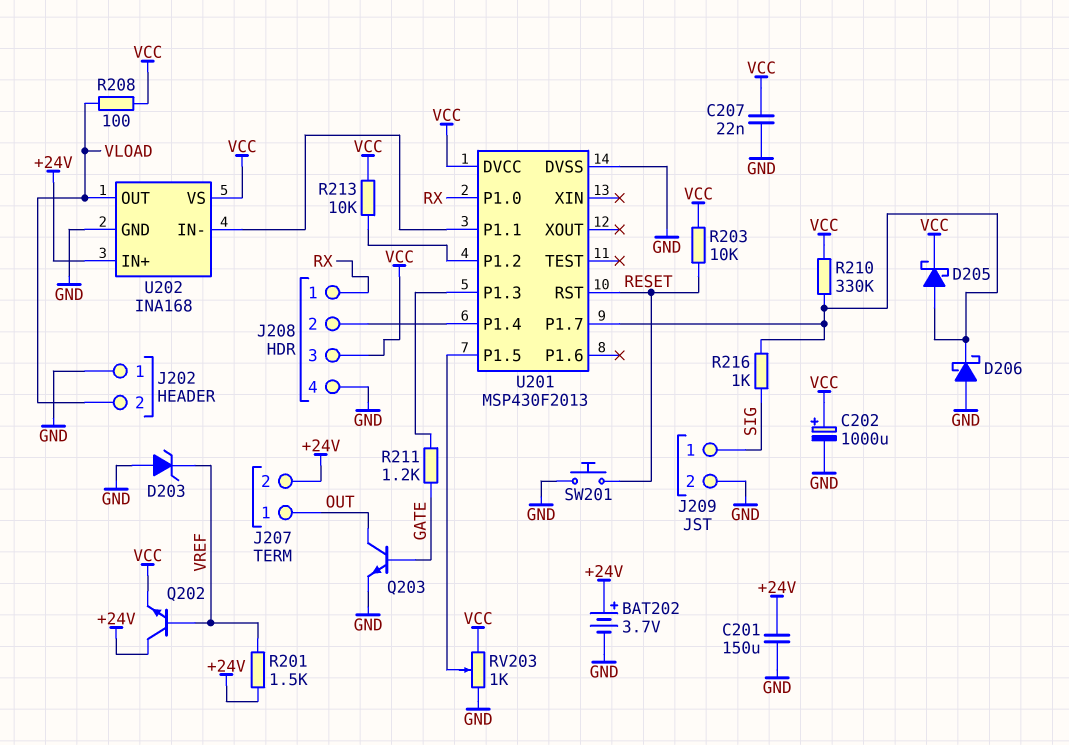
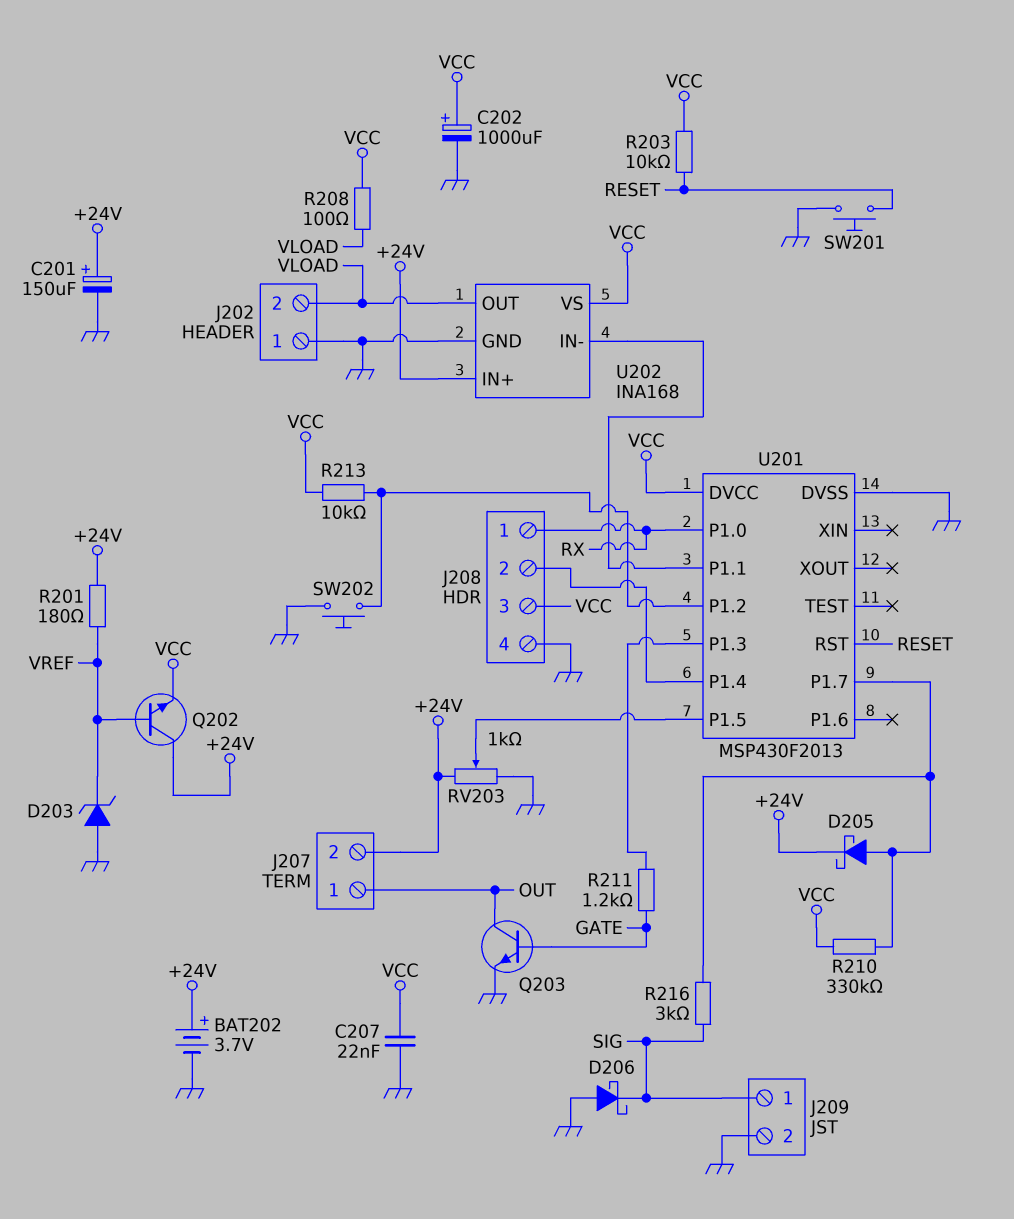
C201: 150uF (+24V, GND) -> 150uF (plus +24V, minus GND)
D205: schottky (A U201/P1.7, K VCC) -> schottky (A U201/P1.7, K +24V)
D206: schottky (A GND, K U201/P1.7) -> schottky (A GND, K SIG)
R201: 1.5k (+24V, VREF) -> 180 (+24V, VREF)
R216: 1k (SIG, U201/P1.7) -> 3k (SIG, U201/P1.7)
RV203: 1k (GND, VCC, wiper U201/P1.5) -> 1k (+24V, GND, wiper U201/P1.5)
SW202: none -> button (GND, U201/P1.2)

